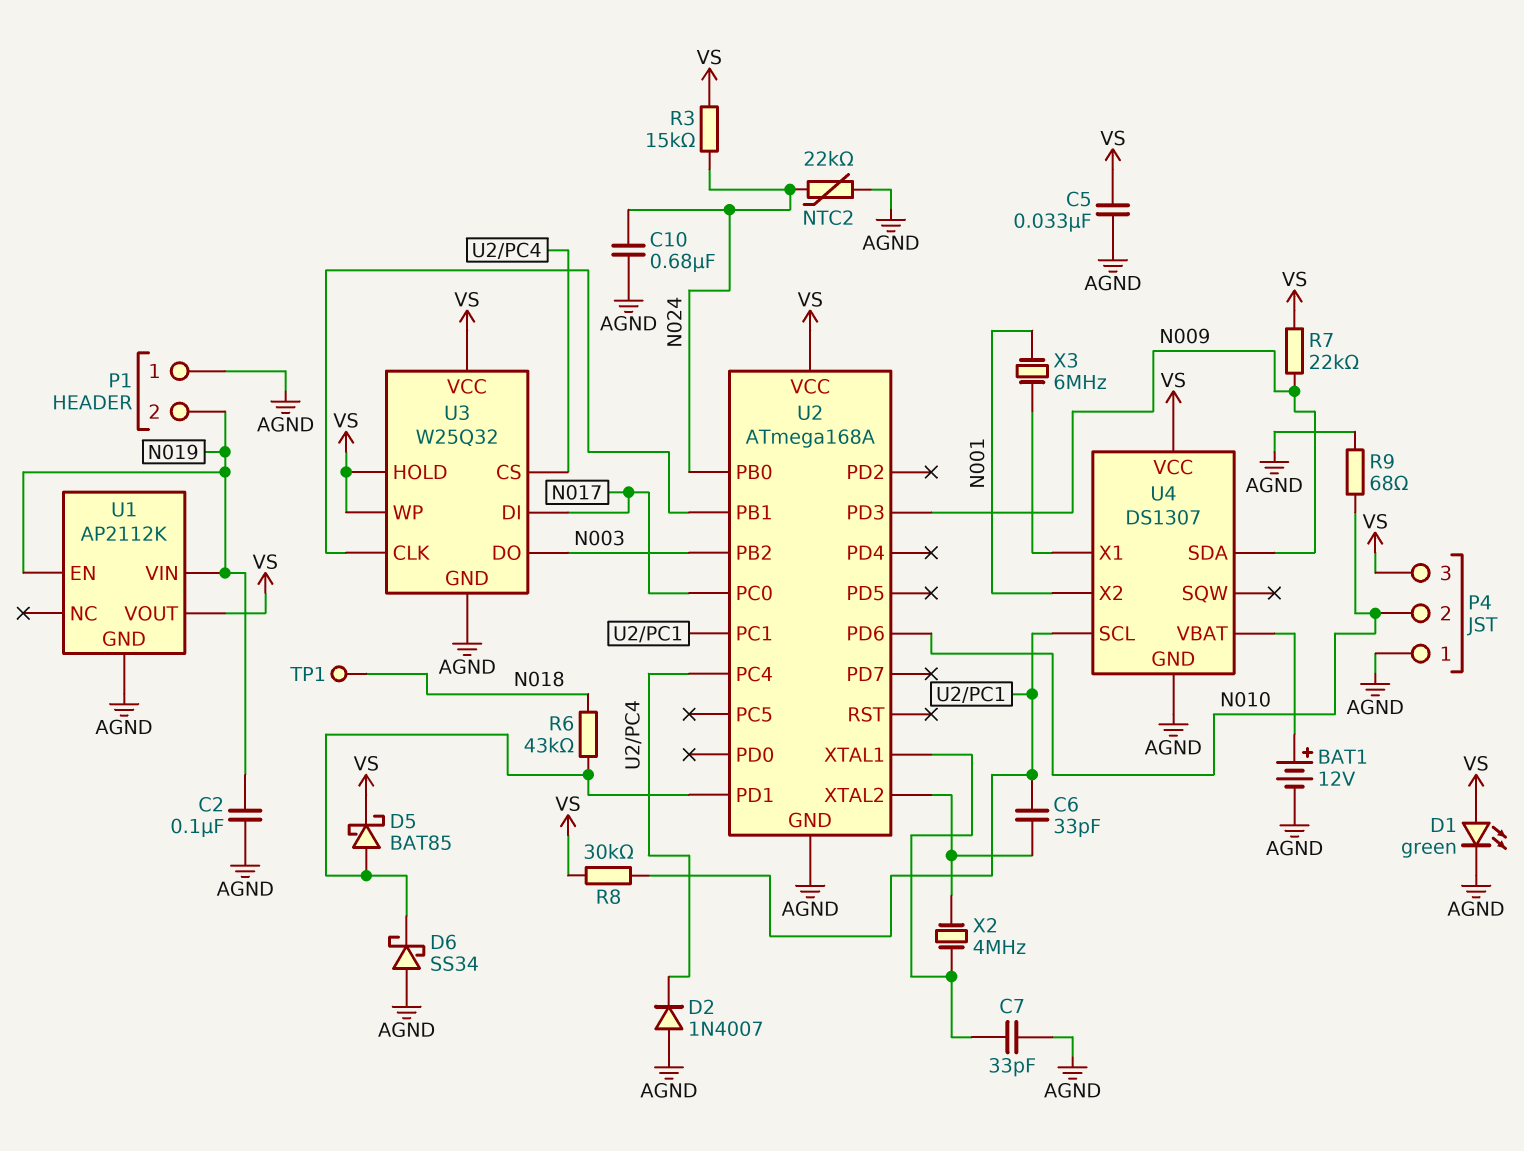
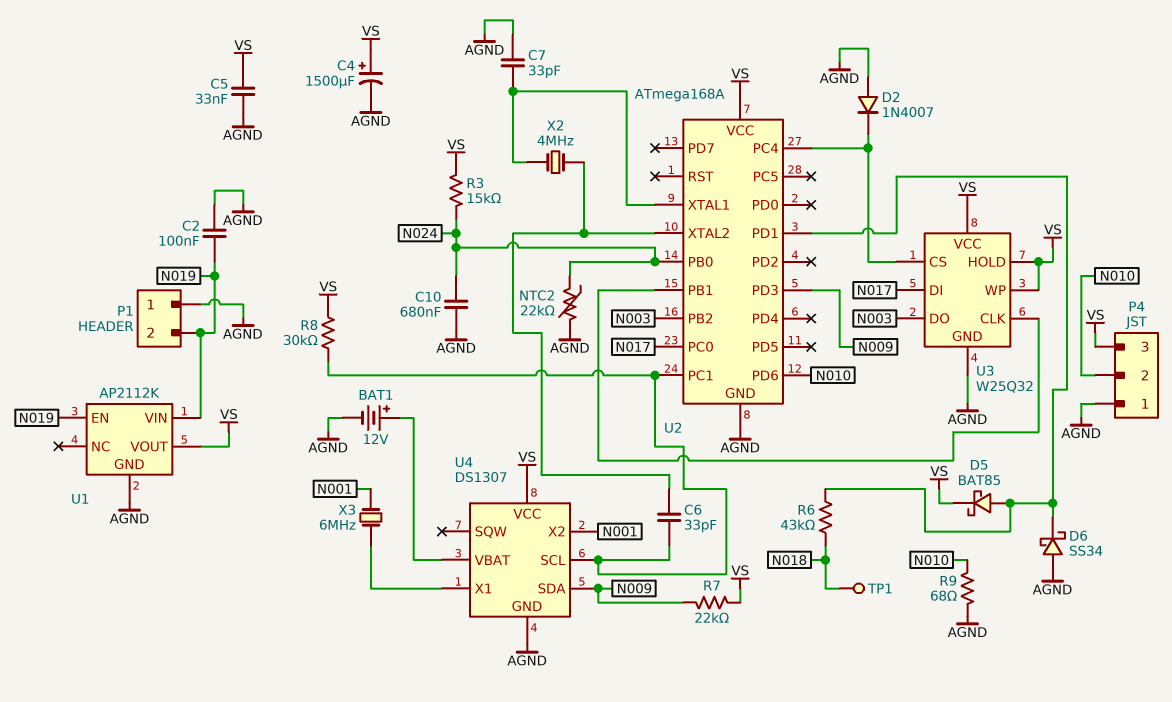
C4: none -> 1500uF (plus VS, minus AGND)
D1: LED green (A VS, K AGND) -> none

